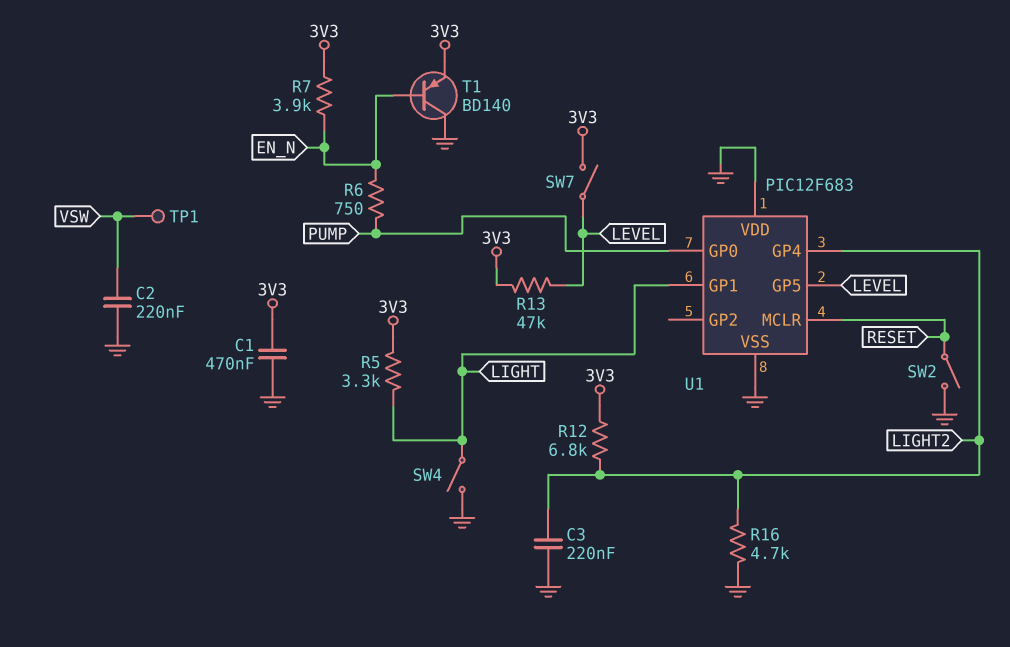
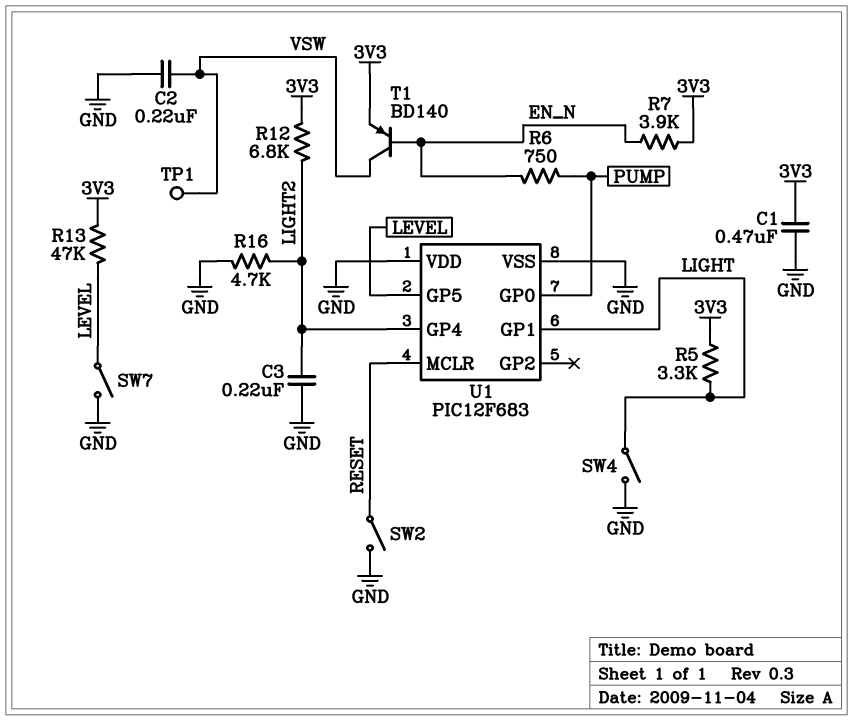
SW7: switch (3V3, LEVEL) -> switch (GND, LEVEL)
T1: PNP BD140 (B EN_N, C GND, E 3V3) -> PNP BD140 (B EN_N, C VSW, E 3V3)

